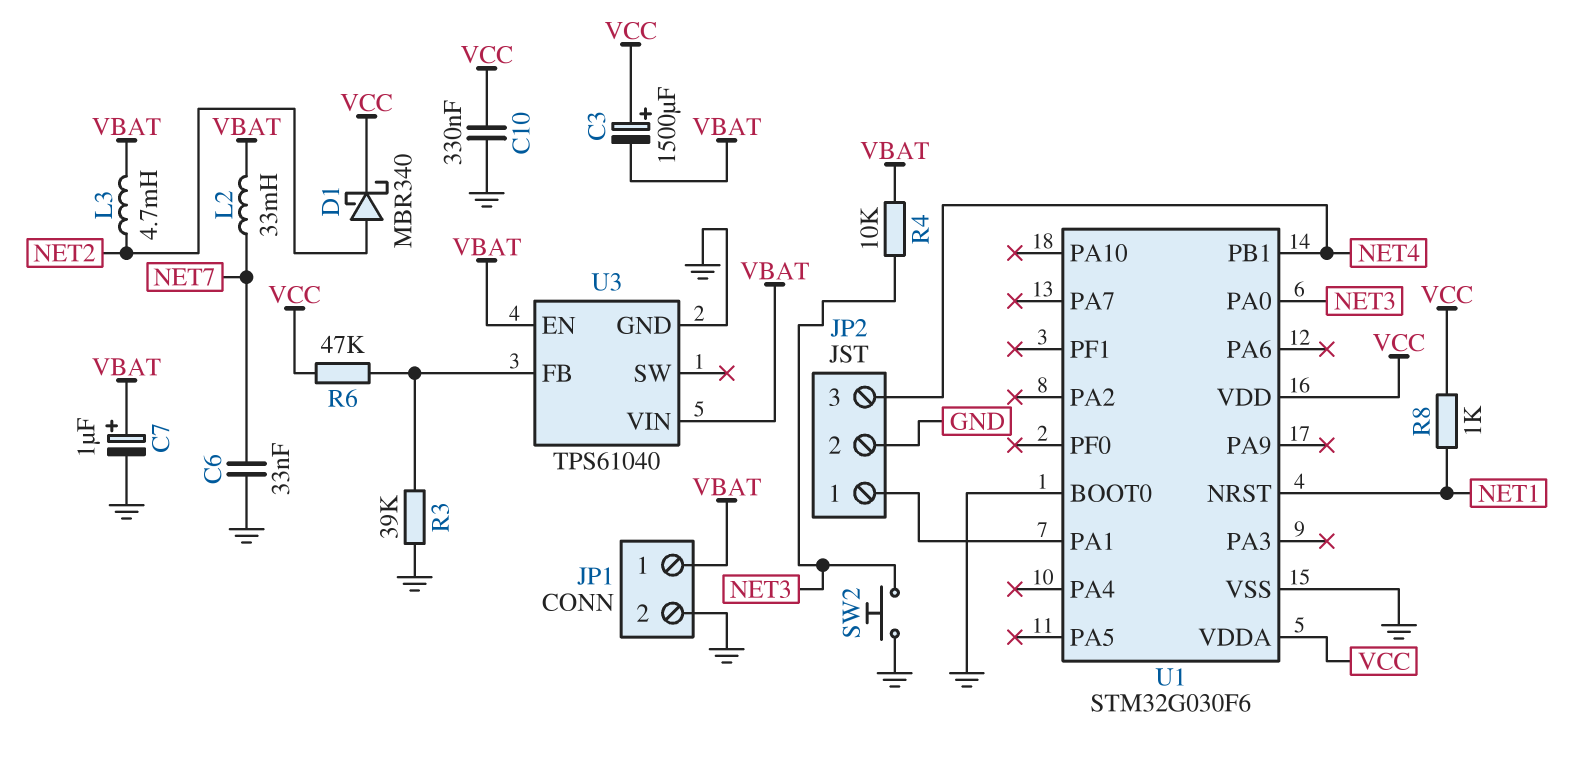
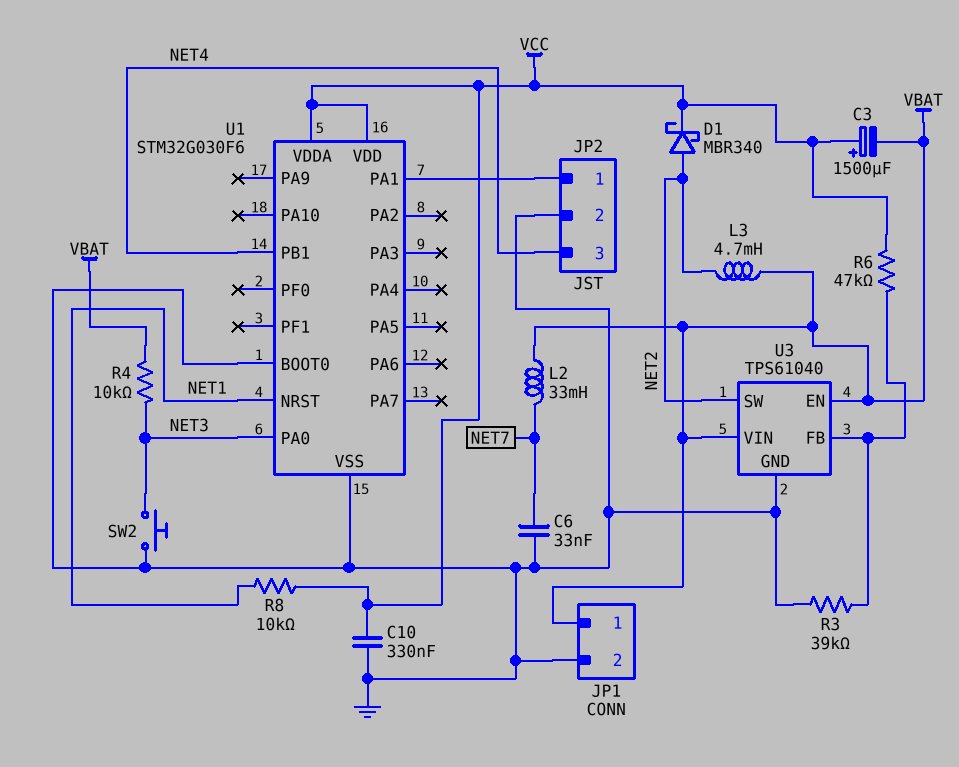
C7: 1uF (plus VBAT, minus GND) -> none
R8: 1k (NET1, VCC) -> 10k (NET1, VCC)
U3 pin SW: none -> NET2

